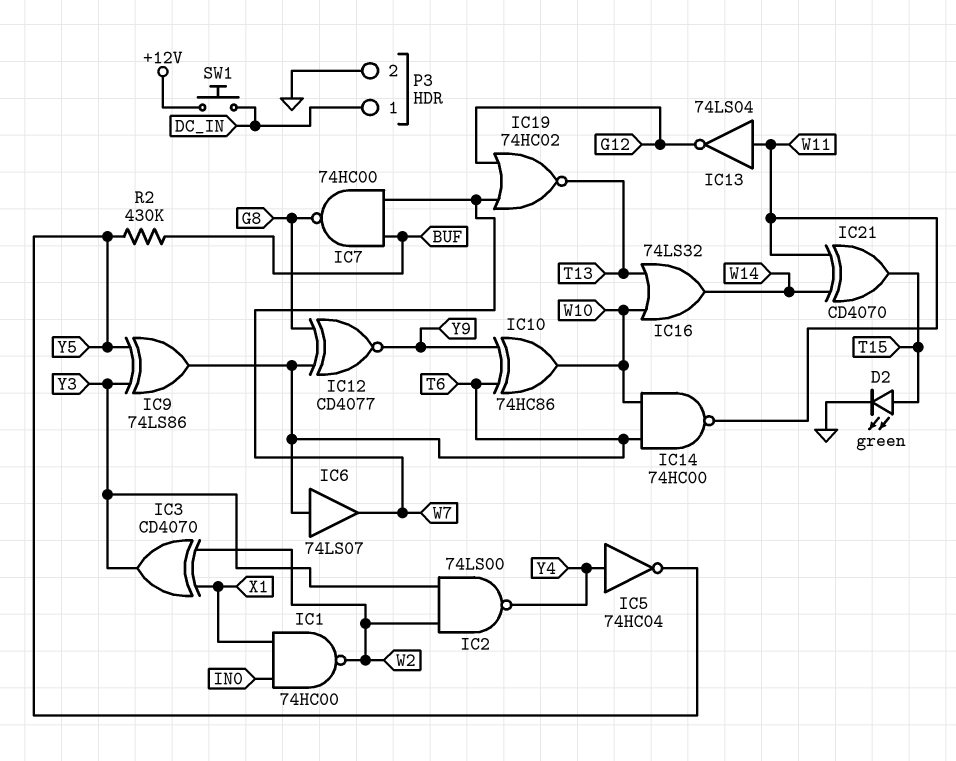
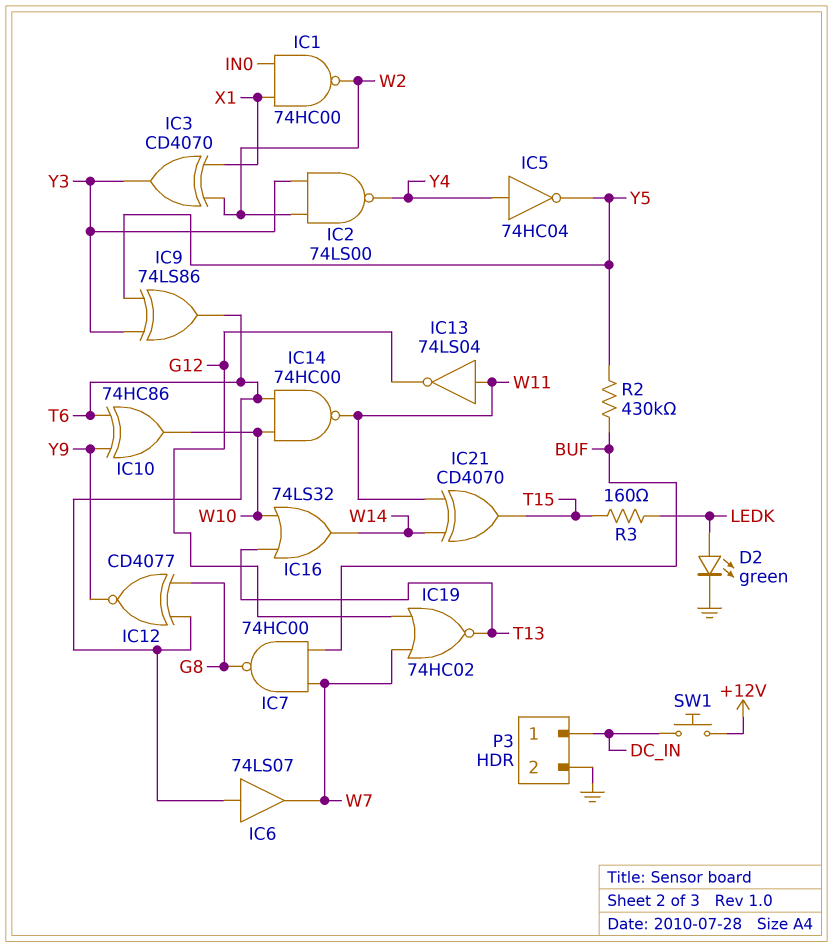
D2: LED green (A T15, K GND) -> LED green (A LEDK, K GND)
R3: none -> 160 (LEDK, T15)

